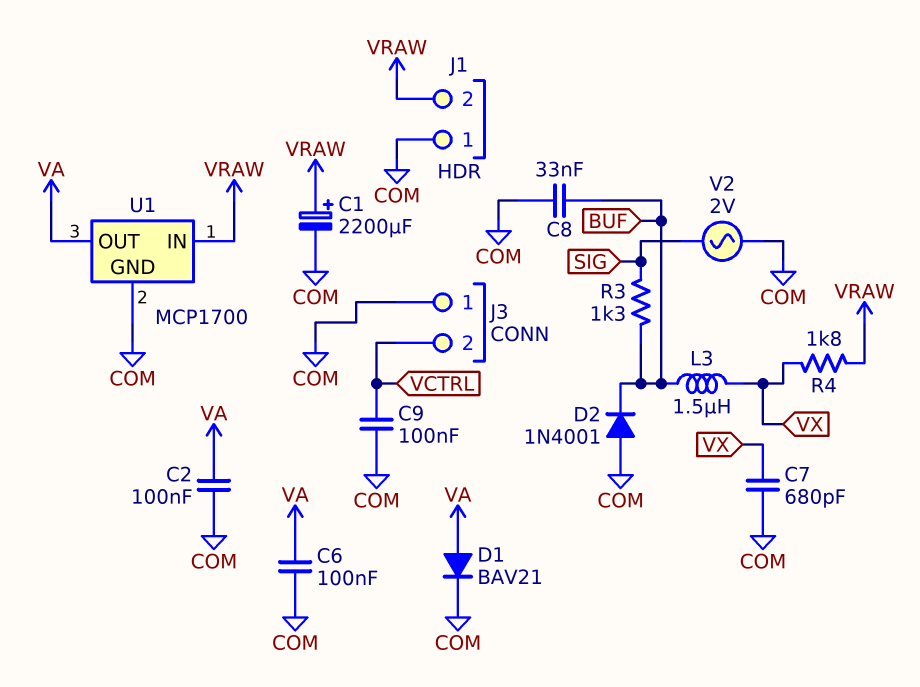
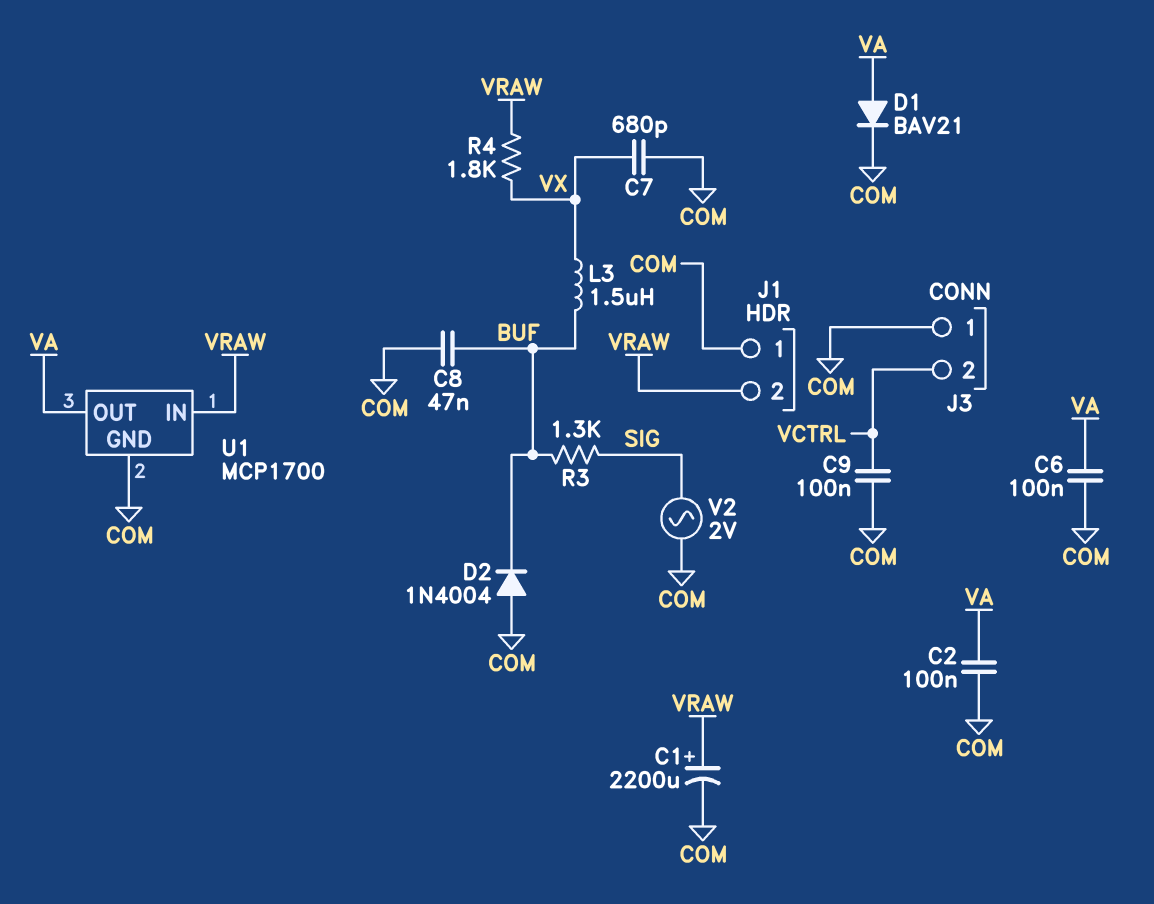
C8: 33nF (BUF, COM) -> 47nF (BUF, COM)
D2: diode 1N4001 (A COM, K BUF) -> diode 1N4004 (A COM, K BUF)

